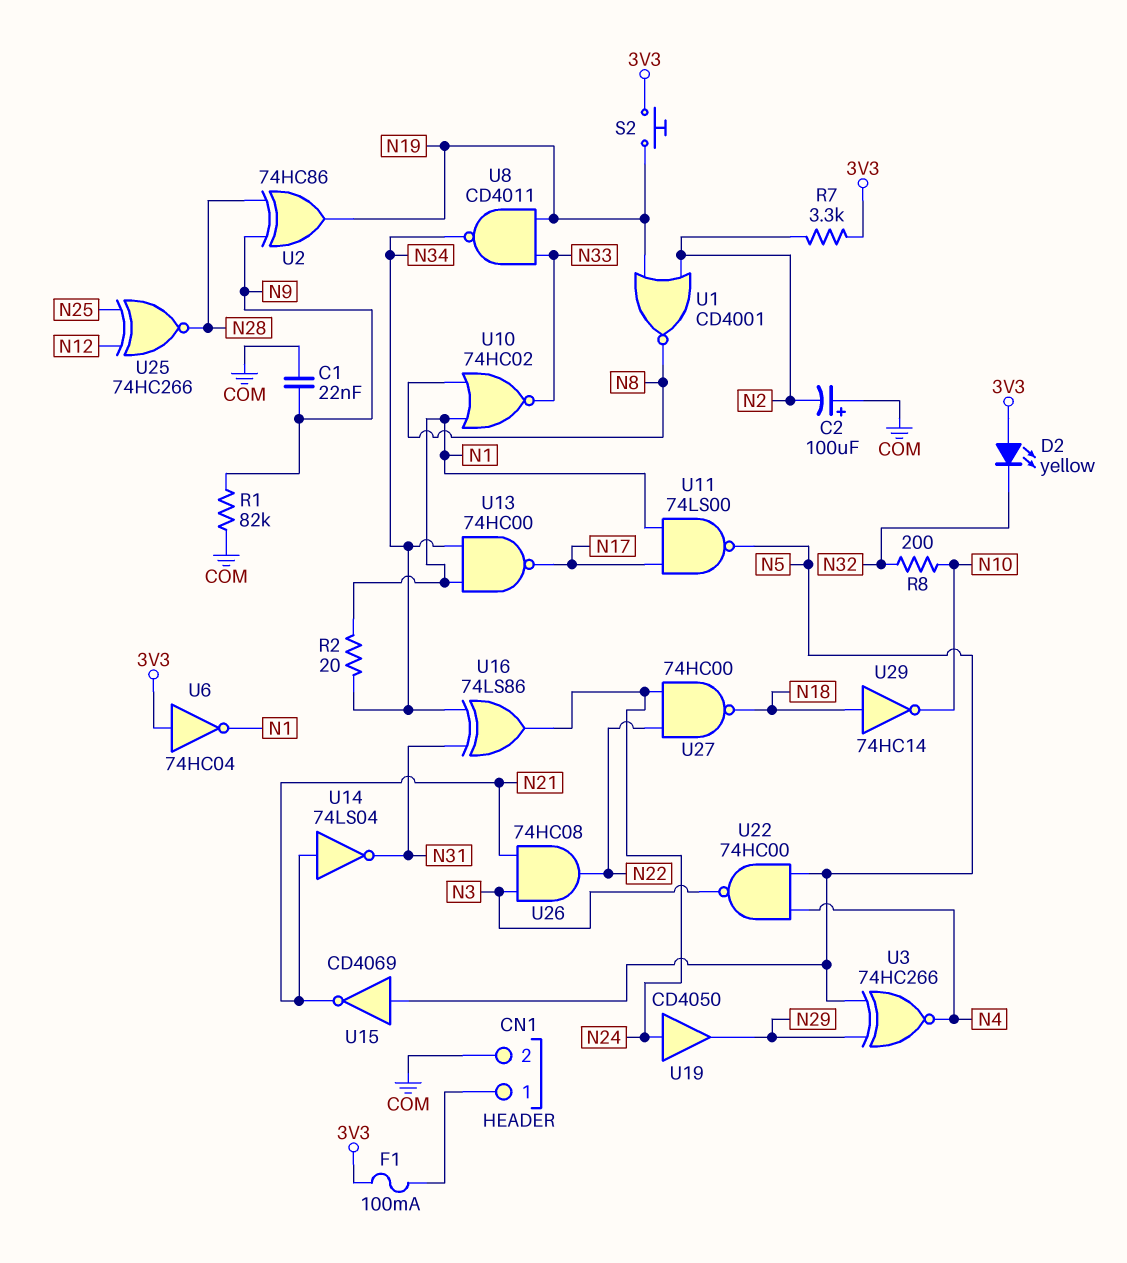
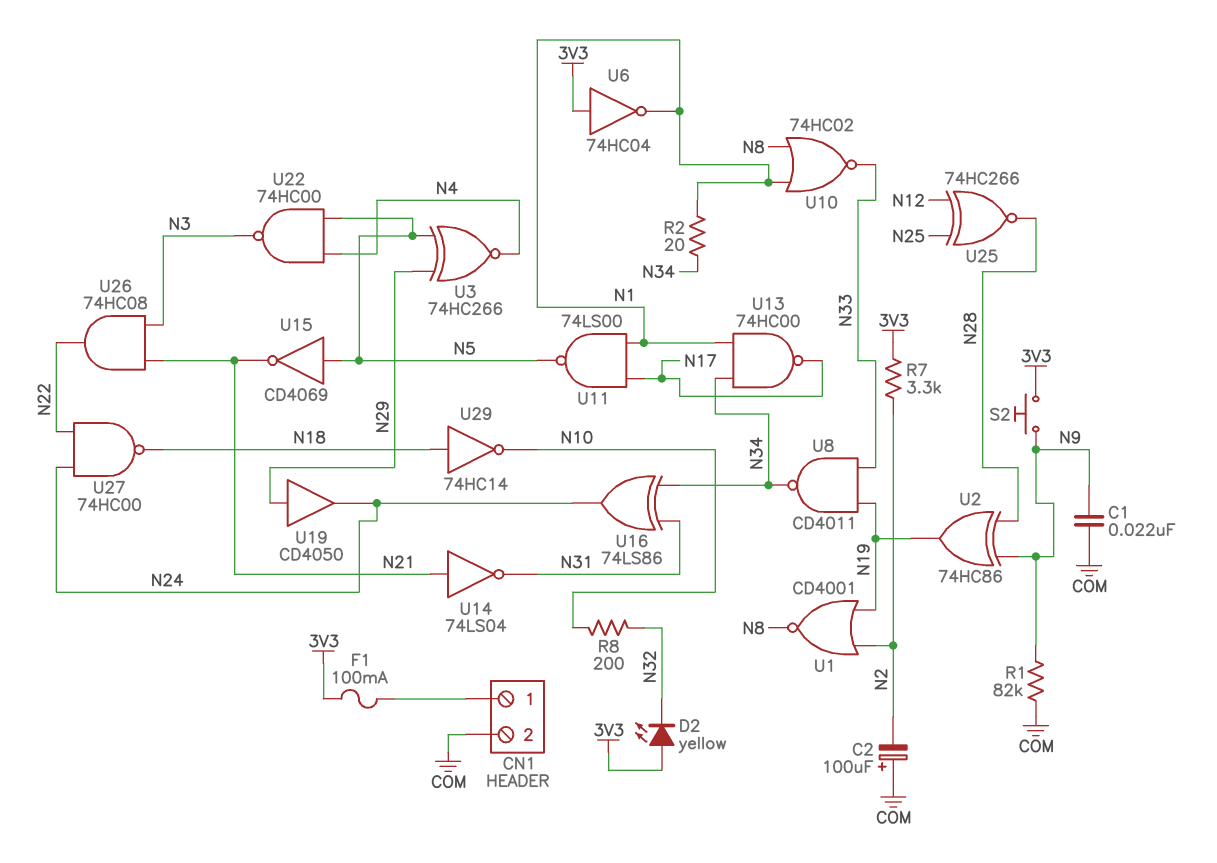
S2: button (3V3, N19) -> button (3V3, N9)
U19: buffer CD4050 (in N24, out N29) -> buffer CD4050 (in N29, out N24)

